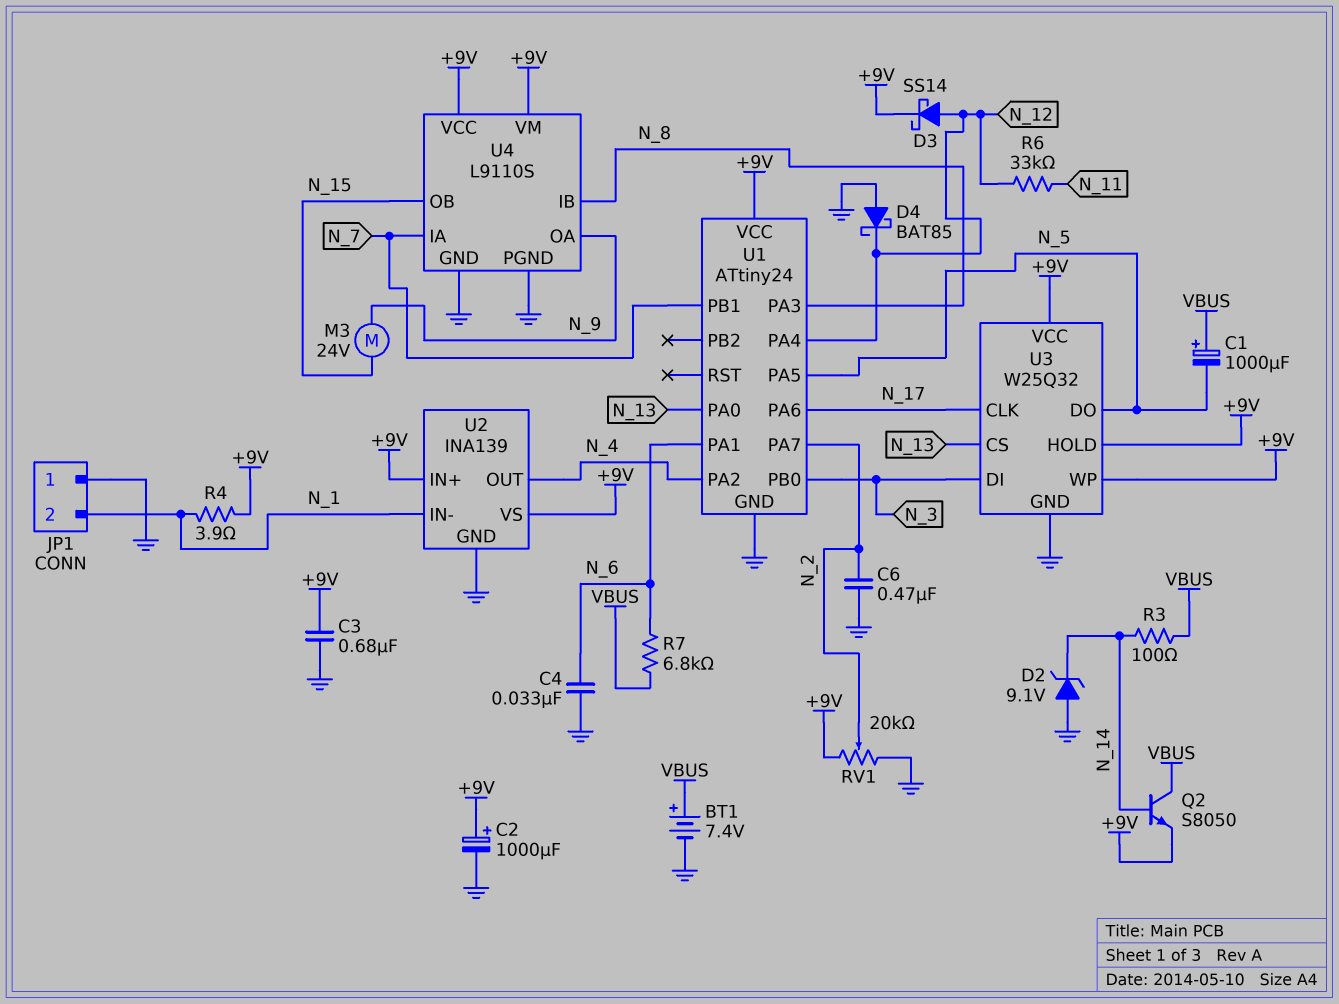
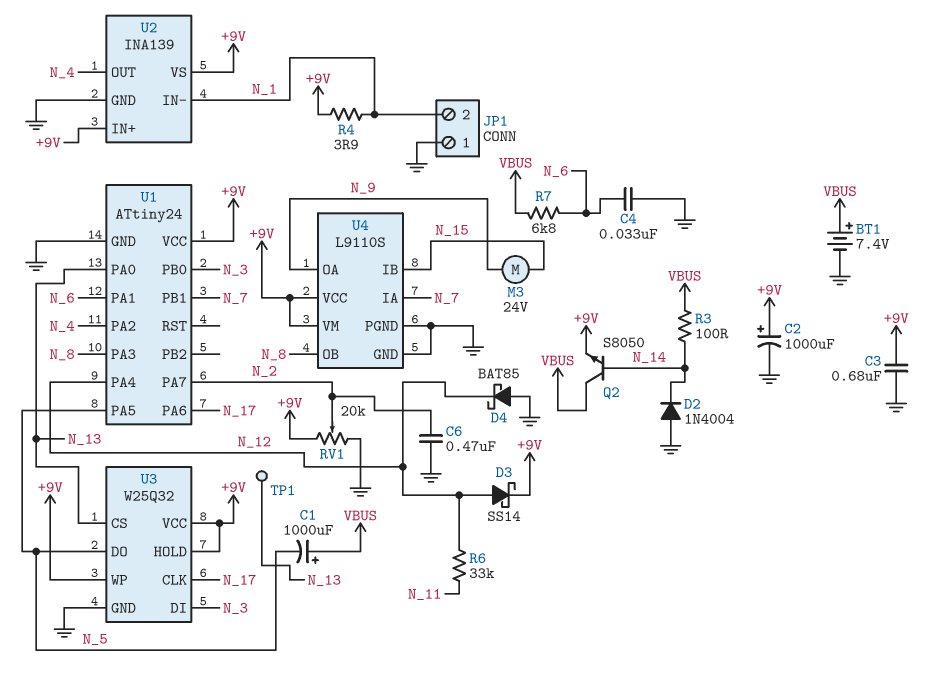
D2: zener 9.1V (A GND, K N_14) -> diode 1N4004 (A GND, K N_14)
TP1: none -> test point (N_13)
U4 pin IB: N_8 -> N_15
U4 pin OB: N_15 -> N_8

